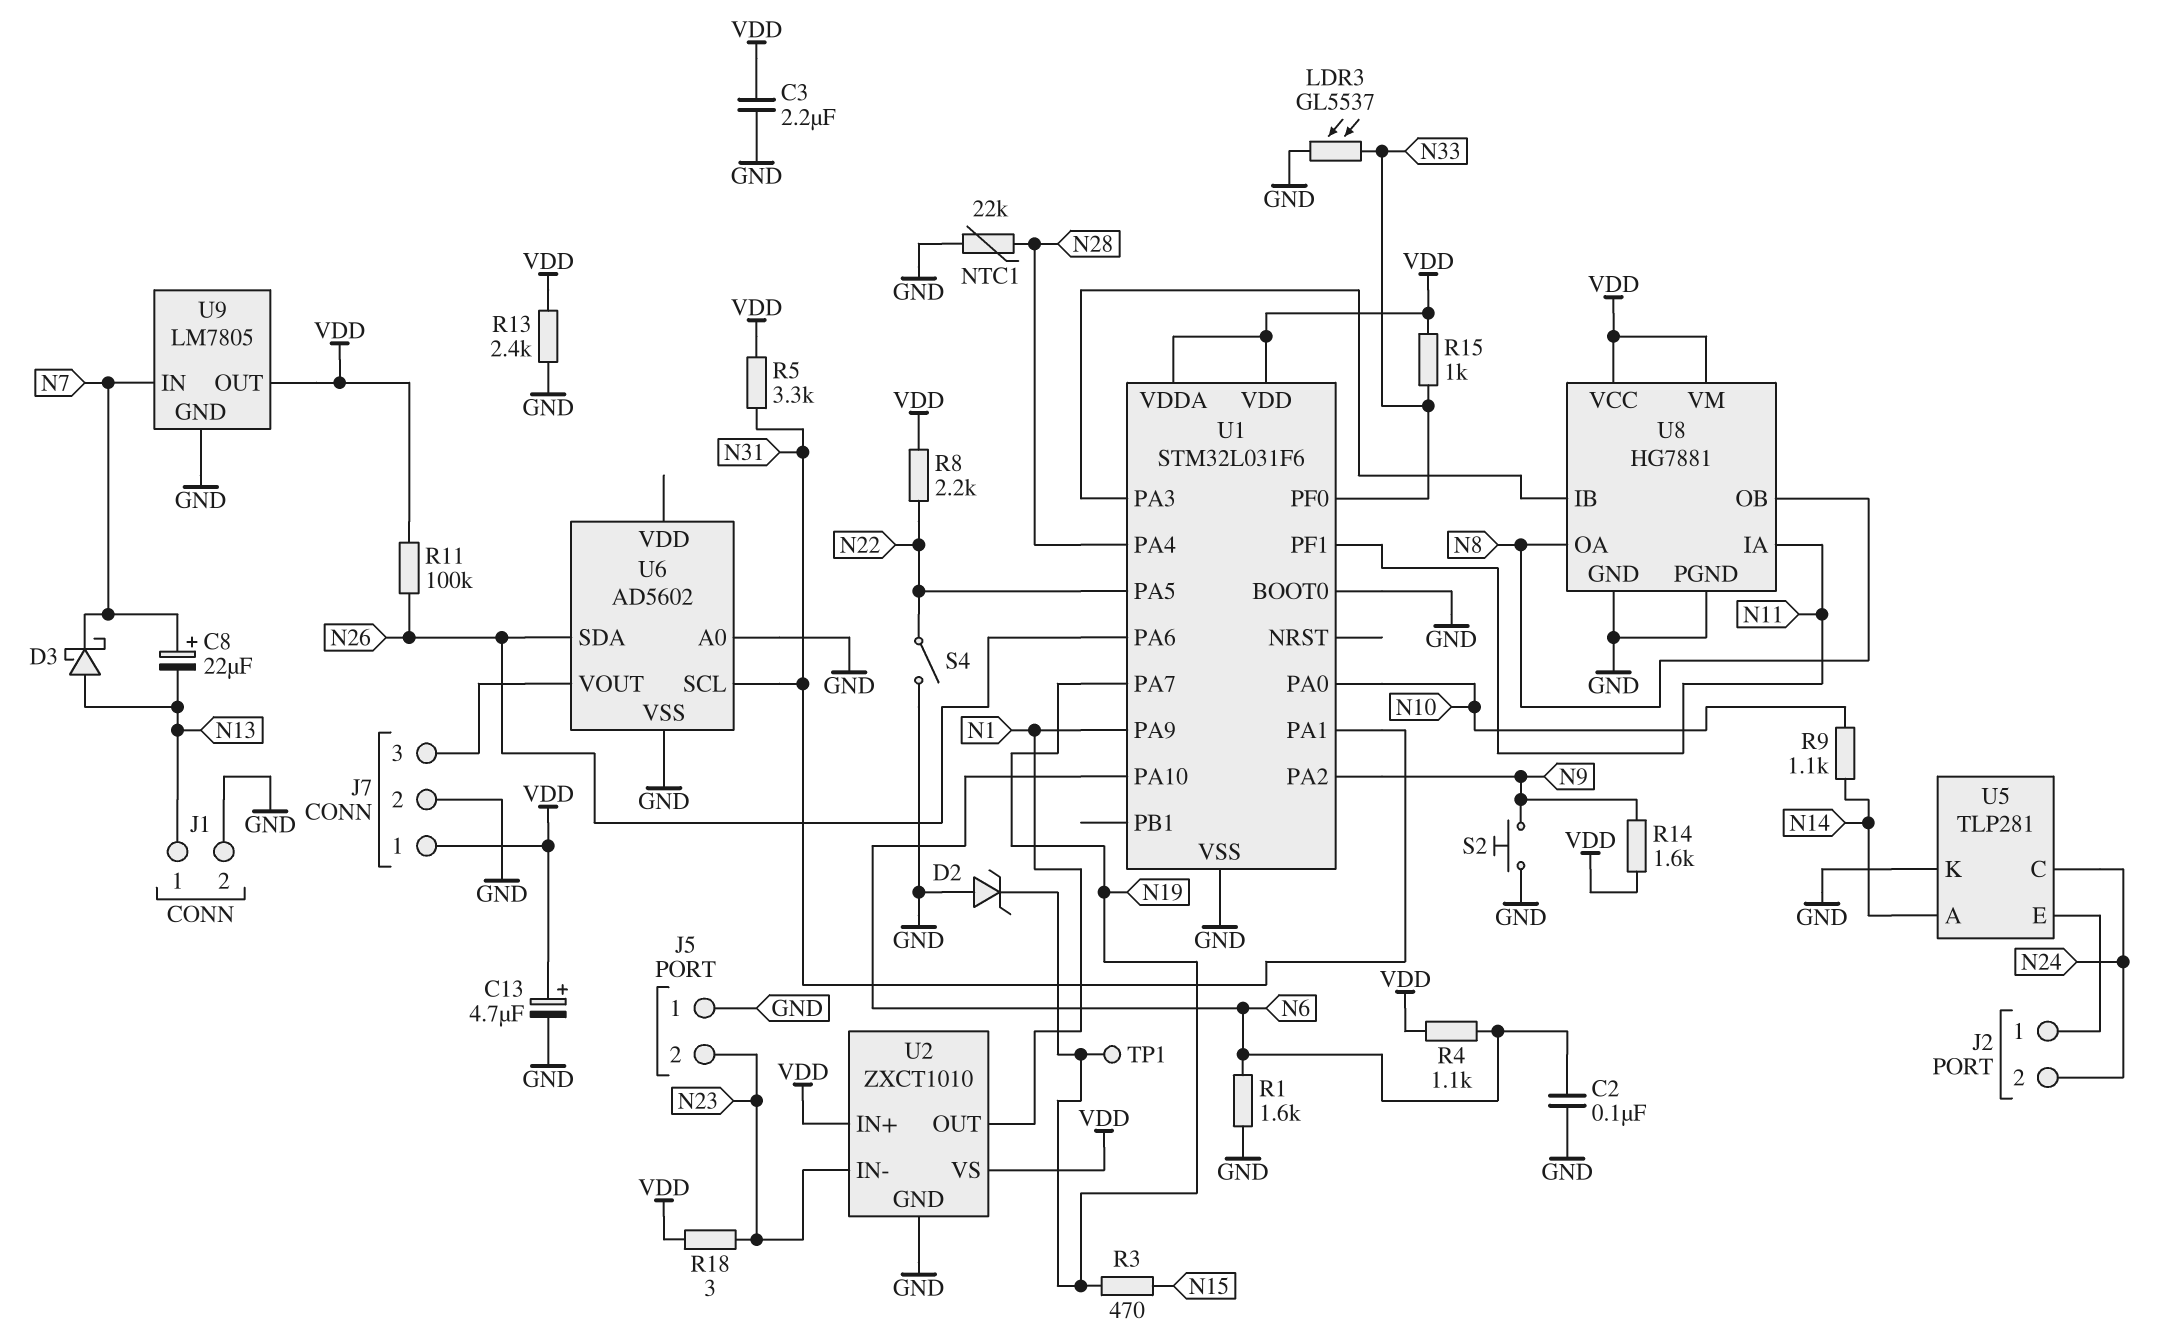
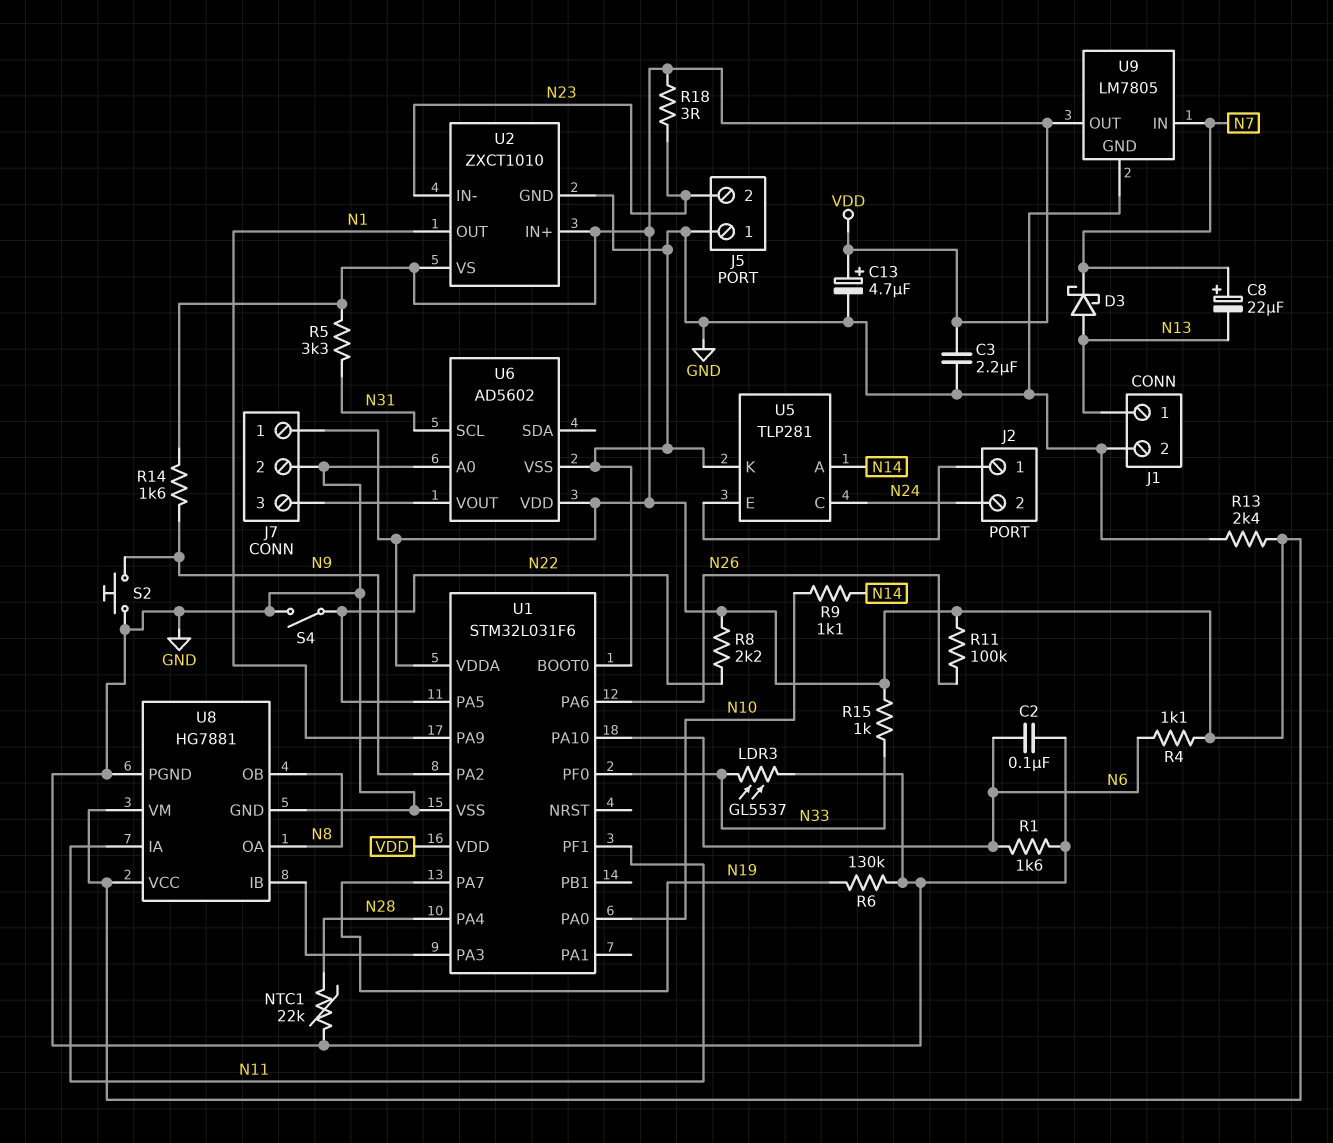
D2: zener (A GND, K N19) -> none
R3: 470 (N15, N19) -> none
R6: none -> 130k (GND, N19)
TP1: test point (N19) -> none
U1 pin PA1: N31 -> none
U6 pin SDA: N26 -> none
U6 pin VDD: none -> VDD

